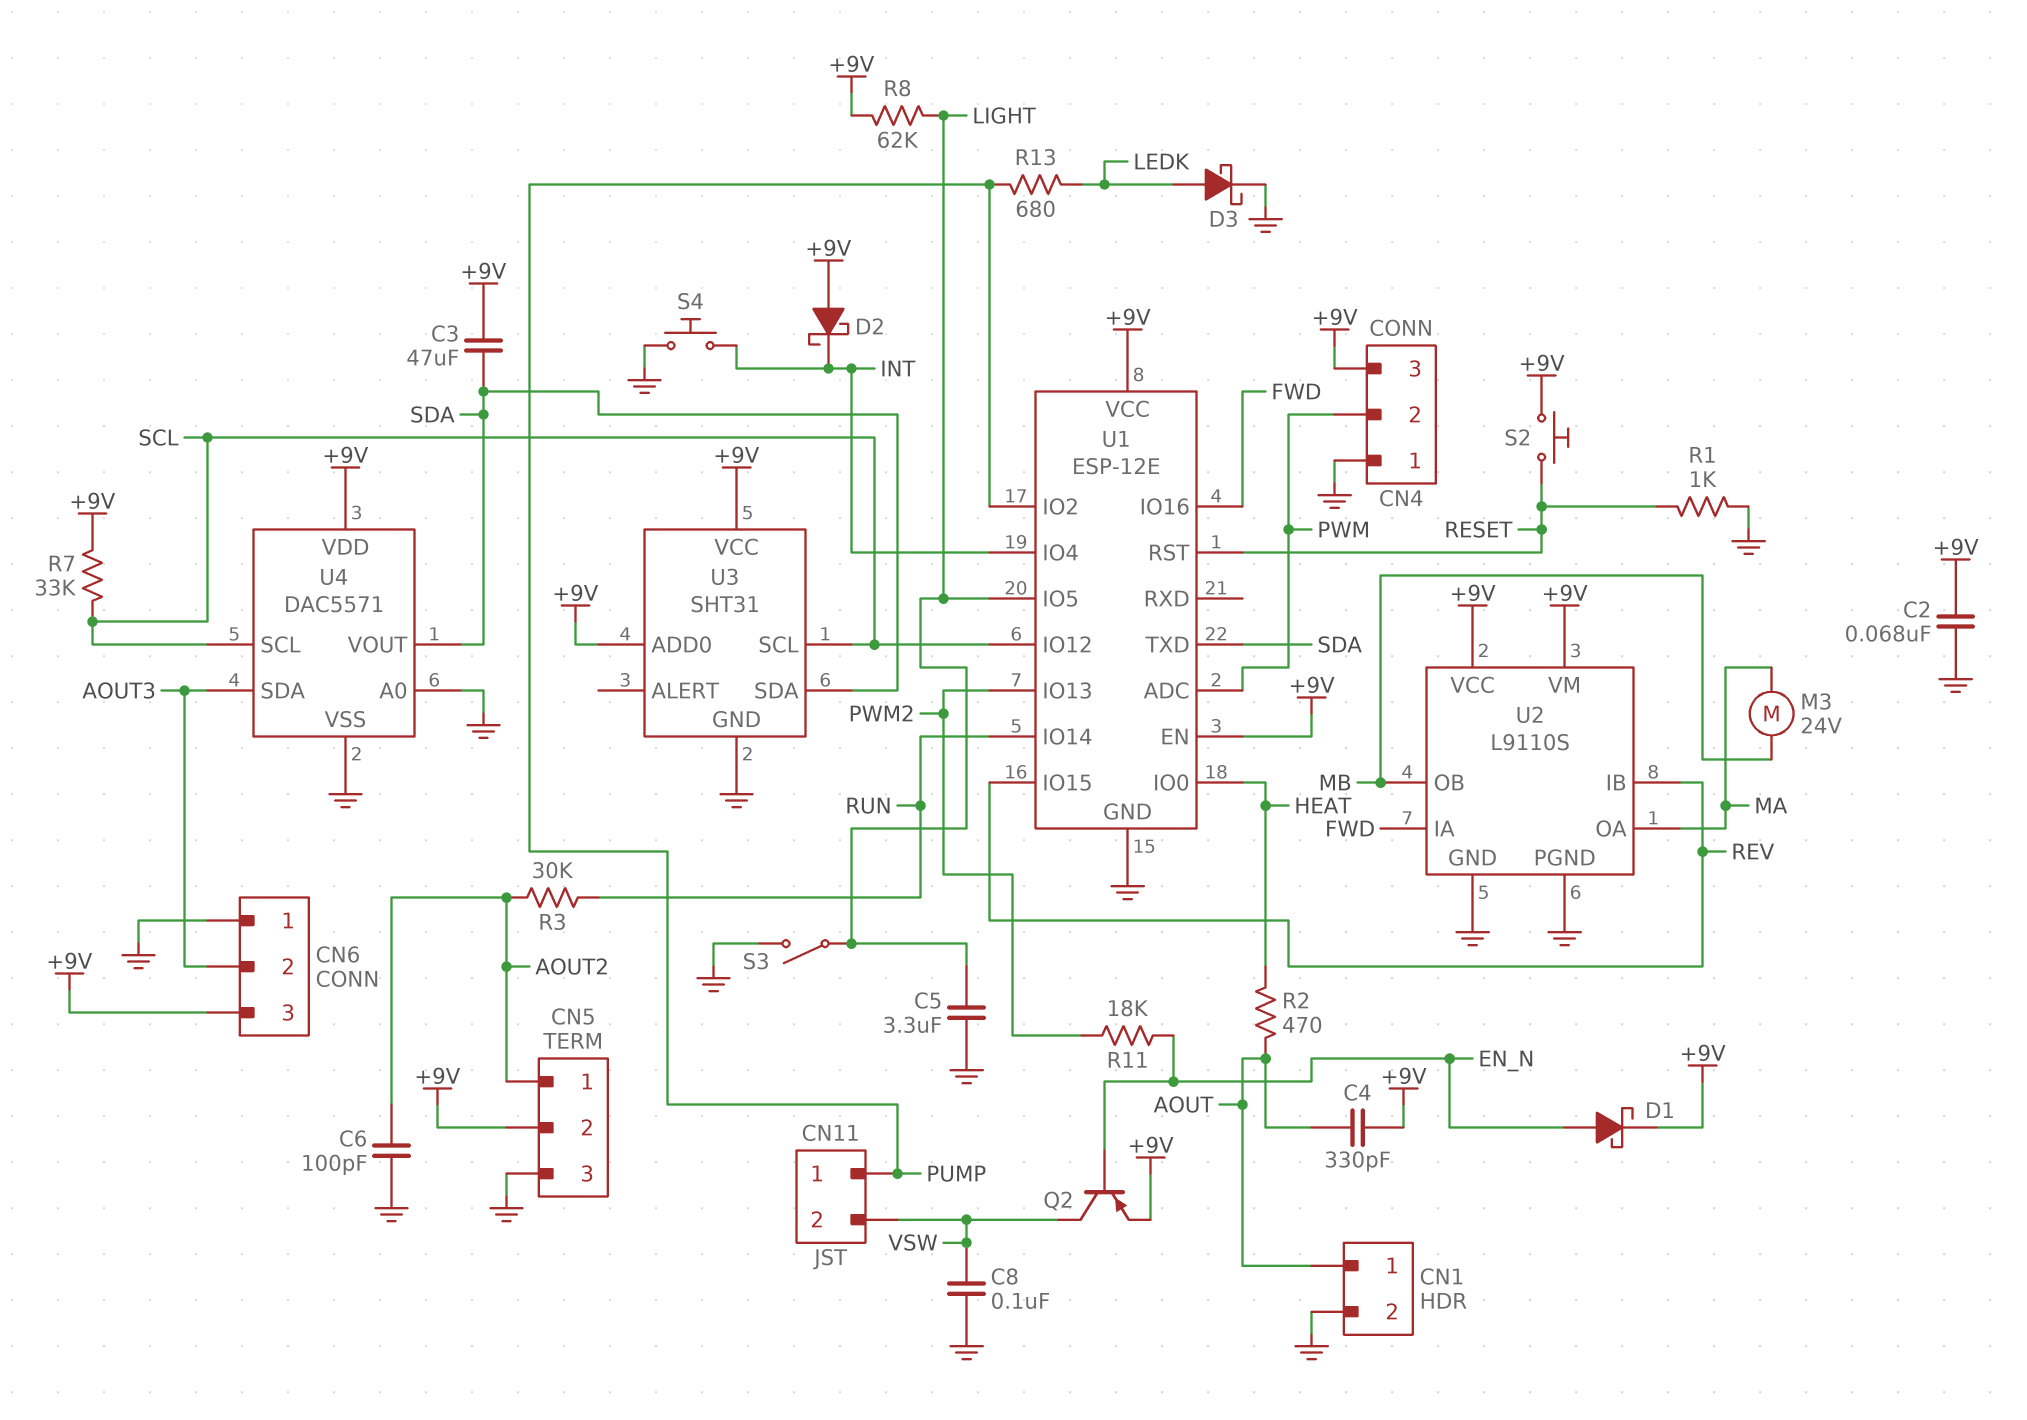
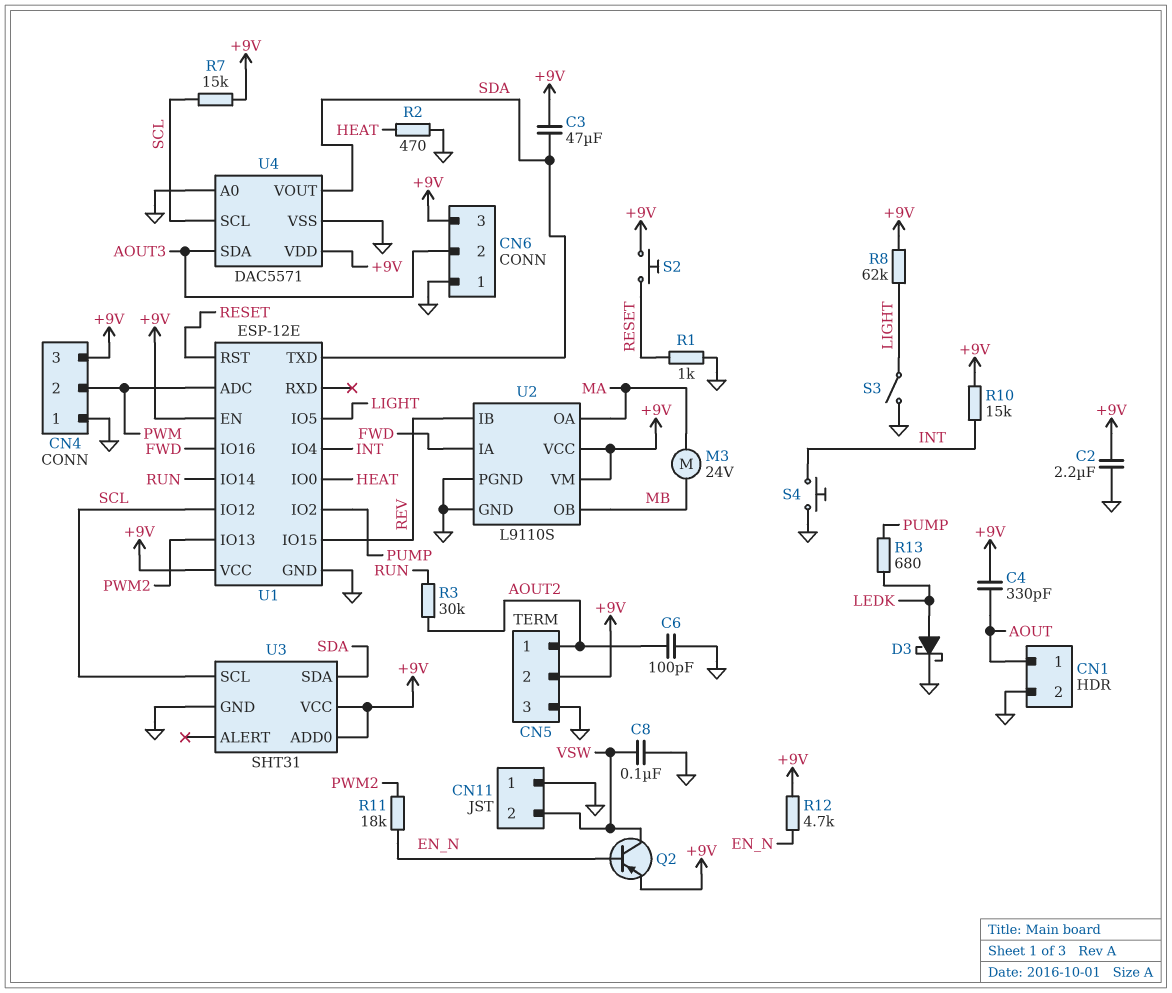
C2: 68nF (+9V, GND) -> 2.2uF (+9V, GND)
C5: 3.3uF (GND, LIGHT) -> none
CN11 pin 1: PUMP -> GND
D1: schottky (A EN_N, K +9V) -> none
D2: schottky (A +9V, K INT) -> none
R2: 470 (AOUT, HEAT) -> 470 (GND, HEAT)
R7: 33k (+9V, SCL) -> 15k (+9V, SCL)
R10: none -> 15k (+9V, INT)
R12: none -> 4.7k (+9V, EN_N)

